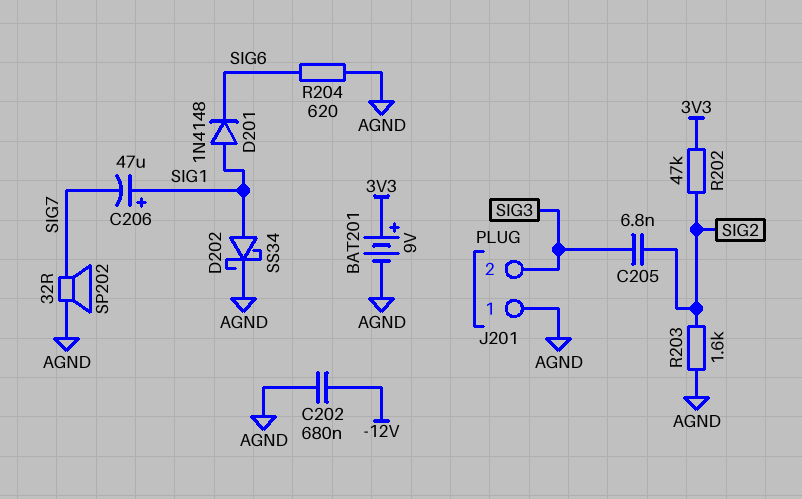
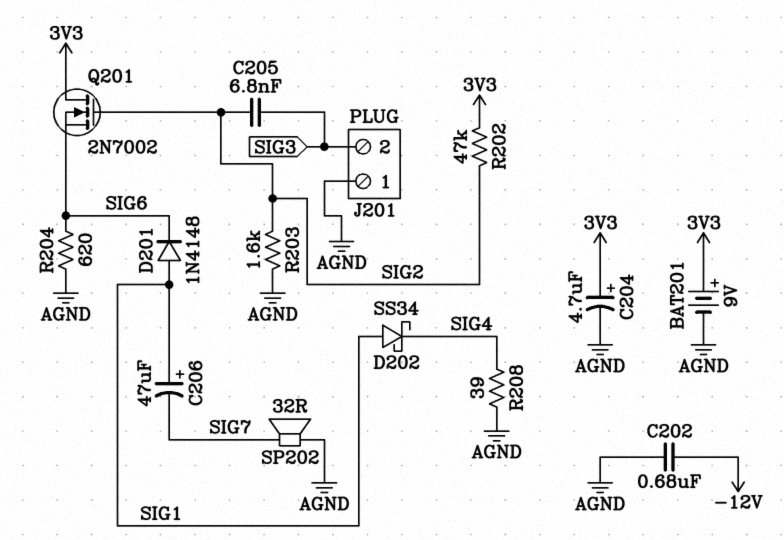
C204: none -> 4.7uF (plus 3V3, minus AGND)
D202: schottky SS34 (A SIG1, K AGND) -> schottky SS34 (A SIG1, K SIG4)
Q201: none -> NMOS 2N7002 (G SIG2, D 3V3, S SIG6)
R208: none -> 39 (AGND, SIG4)

